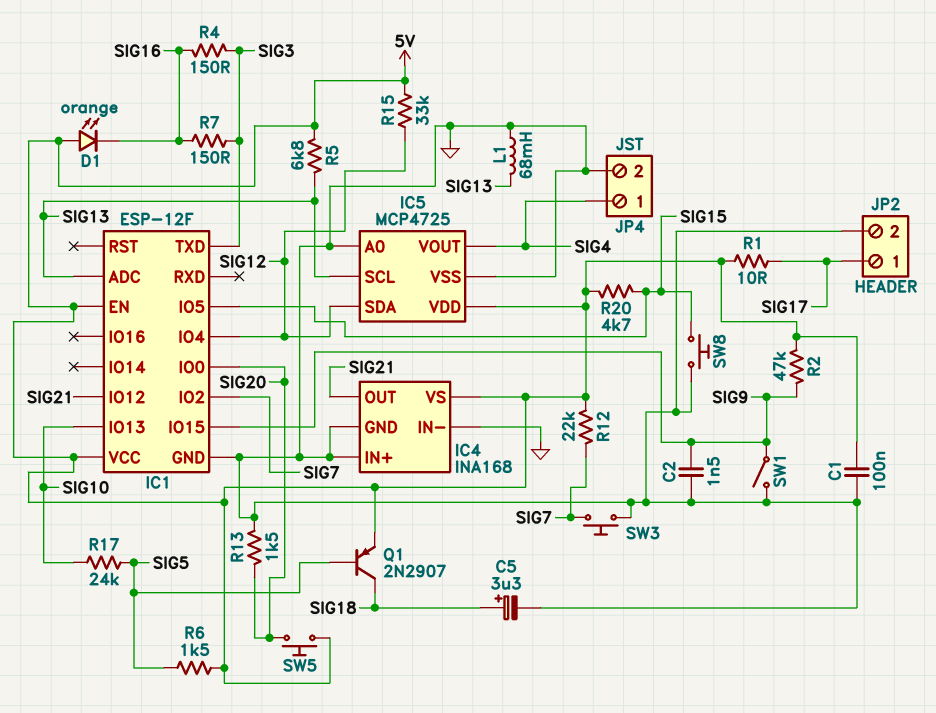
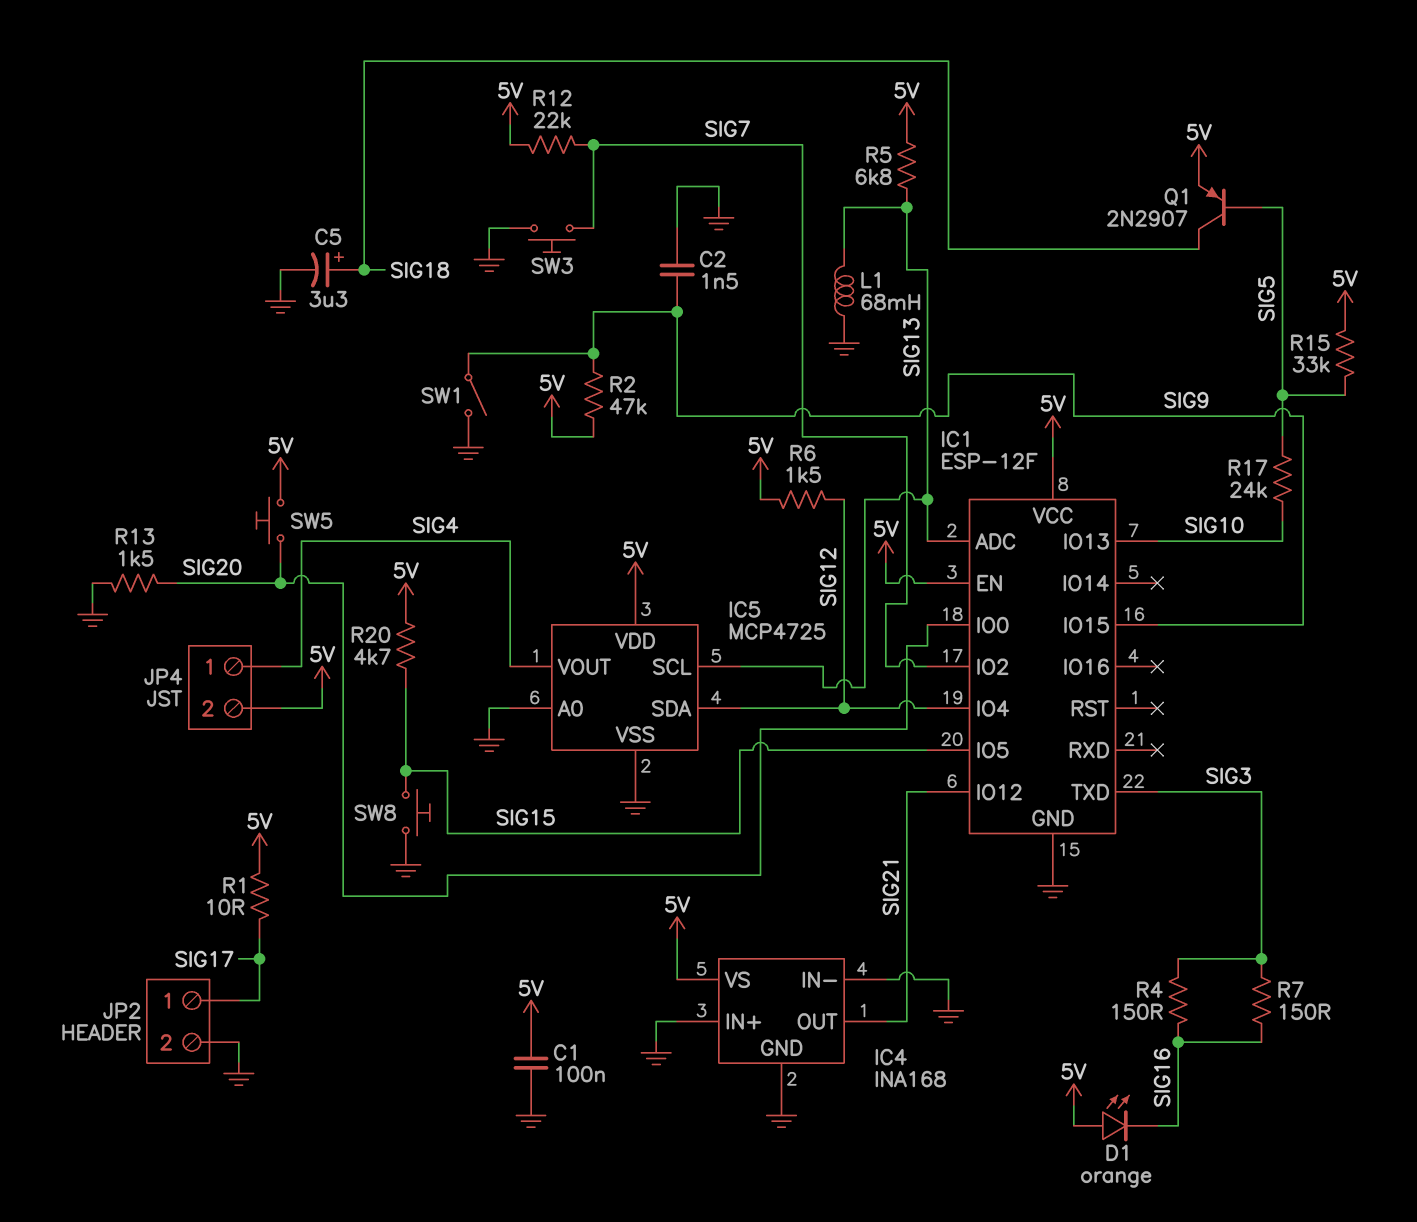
JP4 pin 2: GND -> 5V
R6: 1.5k (5V, SIG5) -> 1.5k (5V, SIG12)
R15: 33k (5V, SIG12) -> 33k (5V, SIG5)

